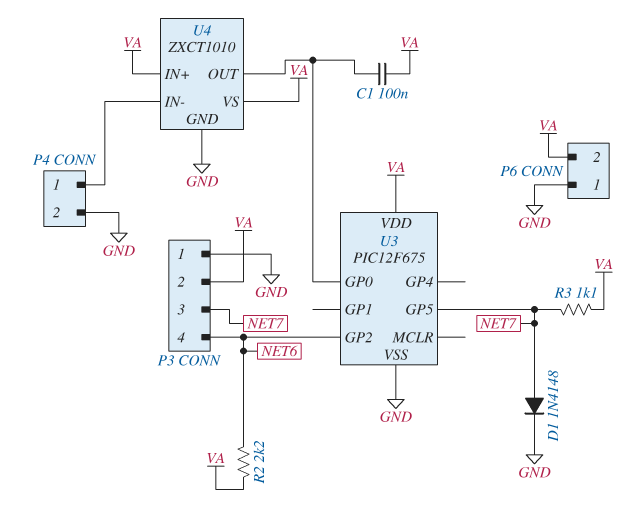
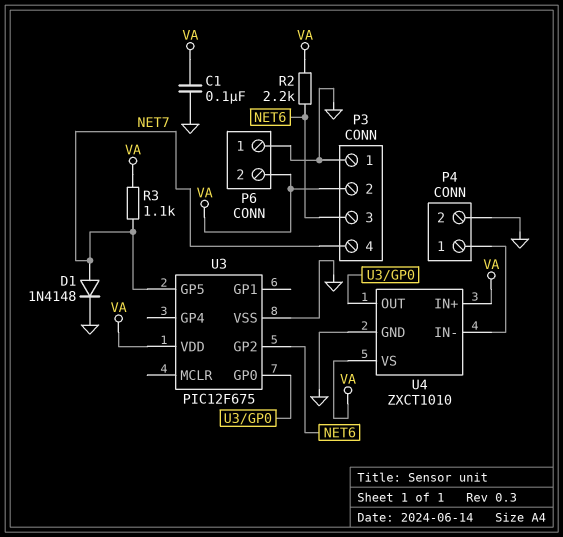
C1: 100nF (U3/GP0, VA) -> 100nF (GND, VA)
P3 pin 3: NET7 -> NET6
P3 pin 4: NET6 -> NET7

